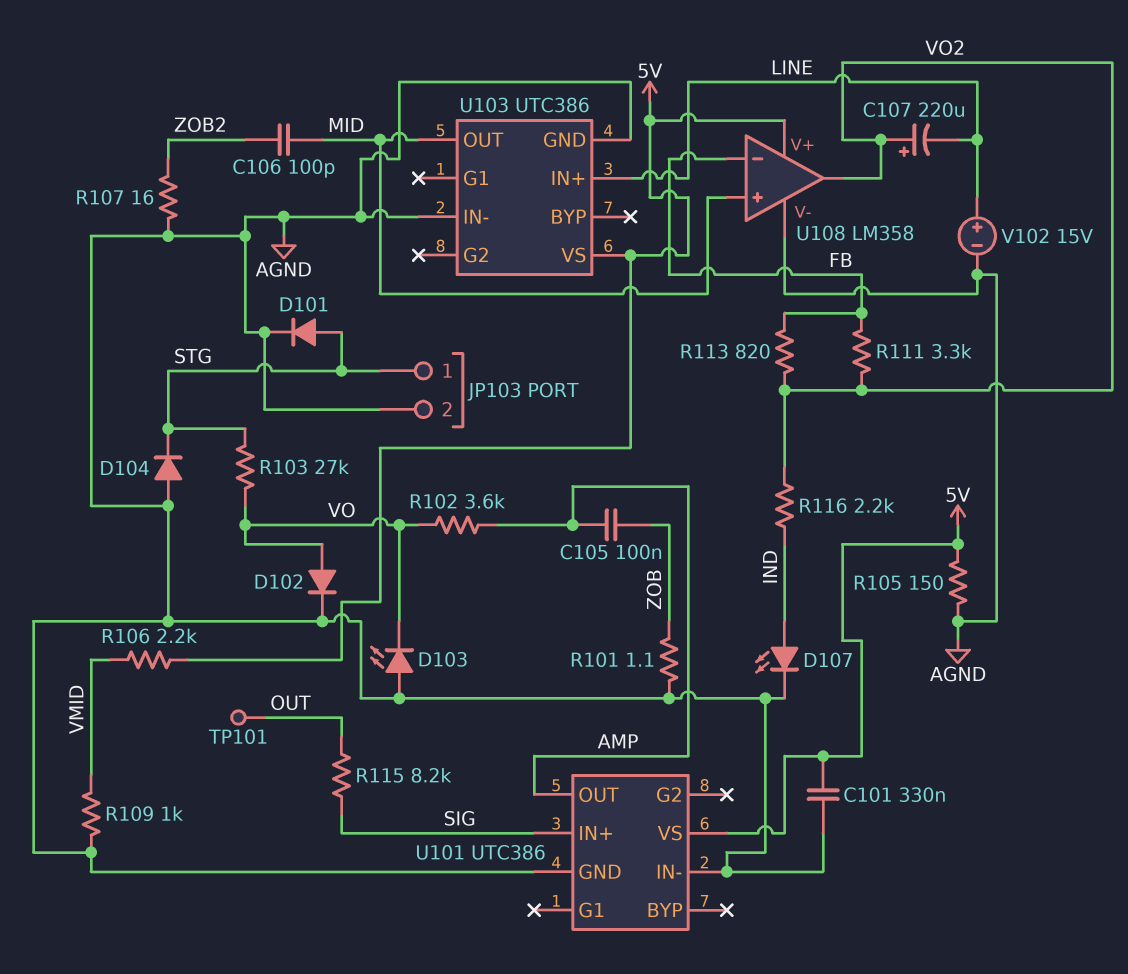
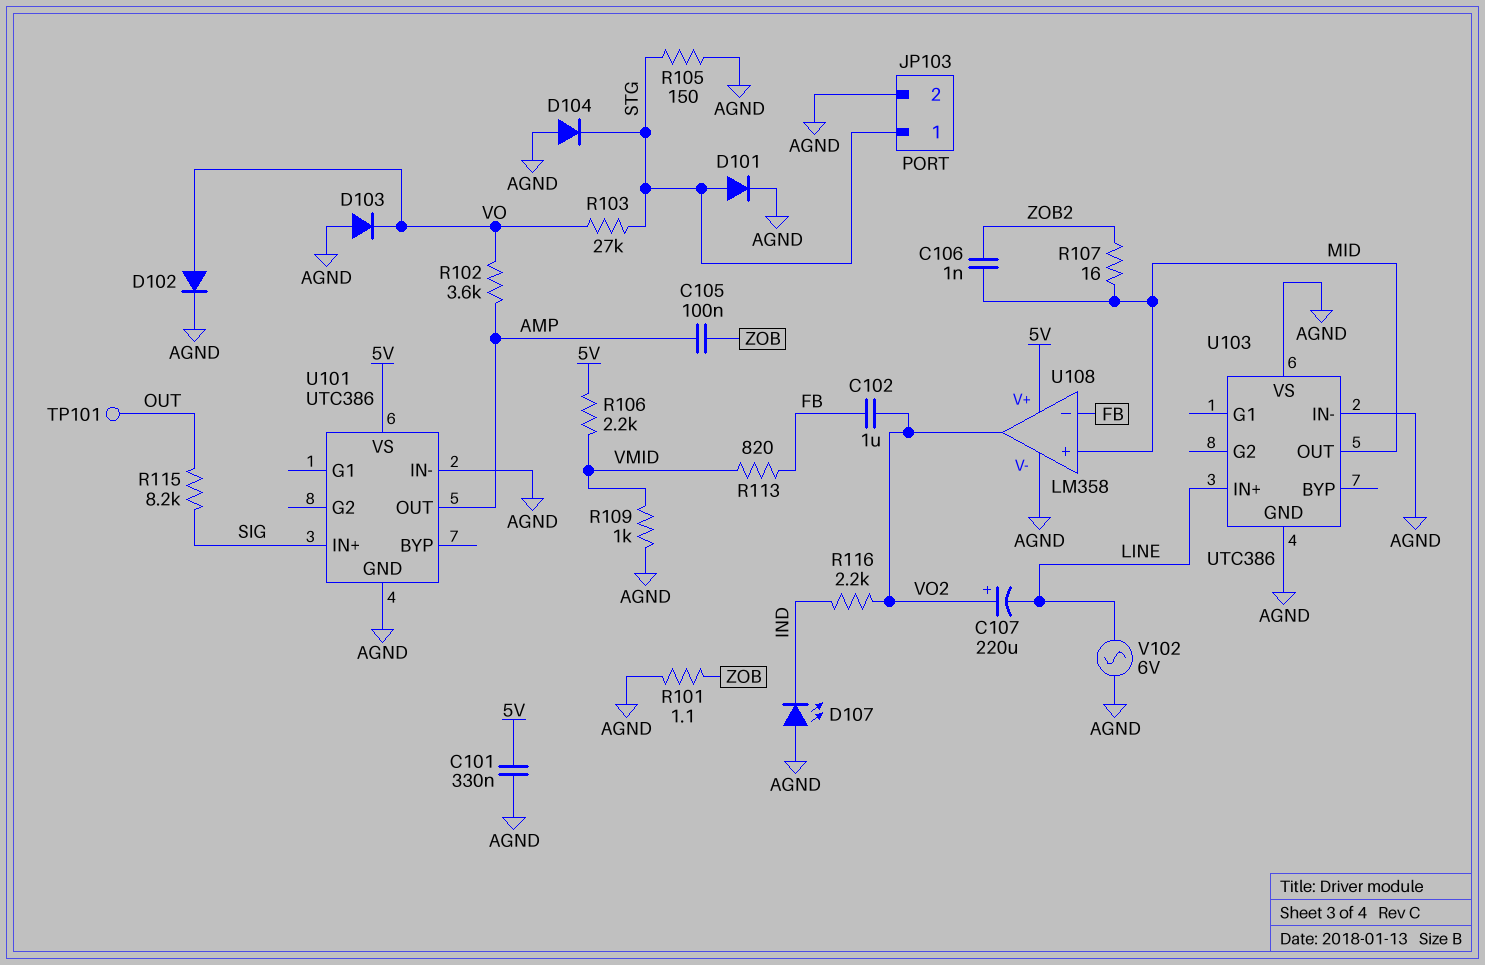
C102: none -> 1uF (FB, VO2)
C106: 100pF (MID, ZOB2) -> 1nF (MID, ZOB2)
D103: LED (A AGND, K VO) -> diode (A AGND, K VO)
D107: LED (A IND, K AGND) -> LED (A AGND, K IND)
R105: 150 (5V, AGND) -> 150 (AGND, STG)
R107: 16 (AGND, ZOB2) -> 16 (MID, ZOB2)
R111: 3.3k (FB, VO2) -> none
R113: 820 (FB, VO2) -> 820 (FB, VMID)
U103 pin VS: 5V -> AGND
V102: 15V (plus LINE, minus AGND) -> AC 6V (AGND, LINE)

